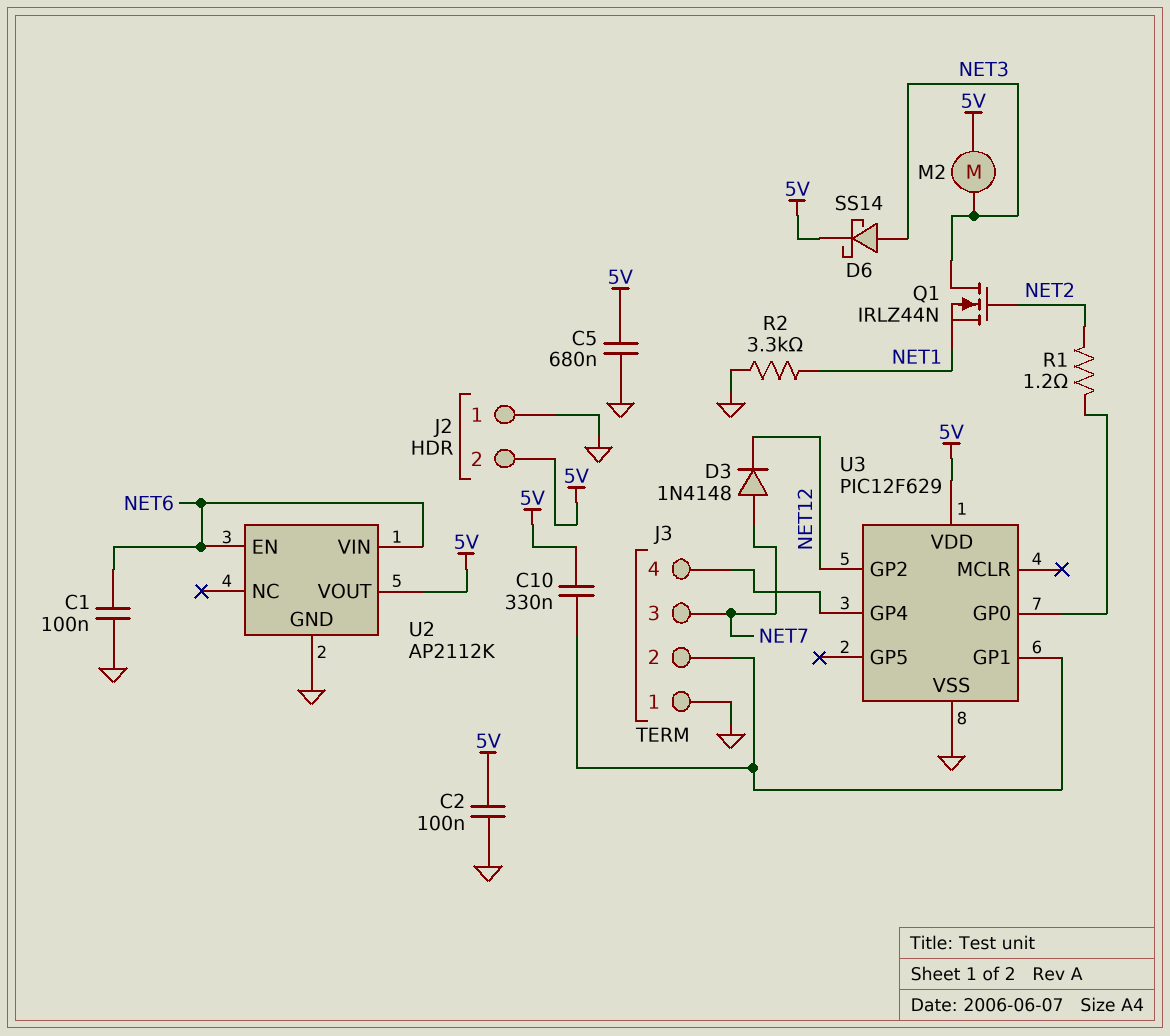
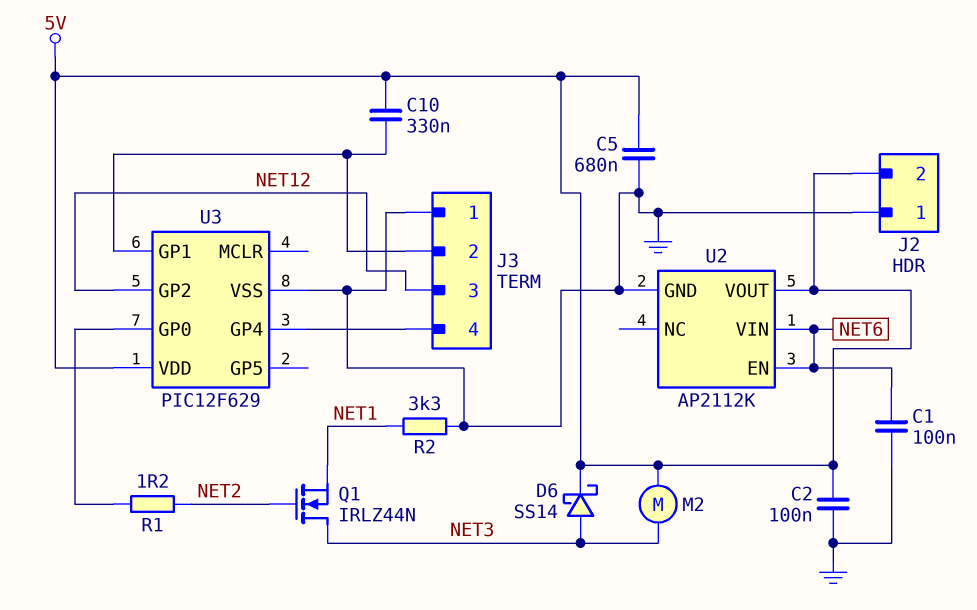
D3: diode 1N4148 (A NET7, K NET12) -> none
J3 pin 3: NET7 -> NET12

